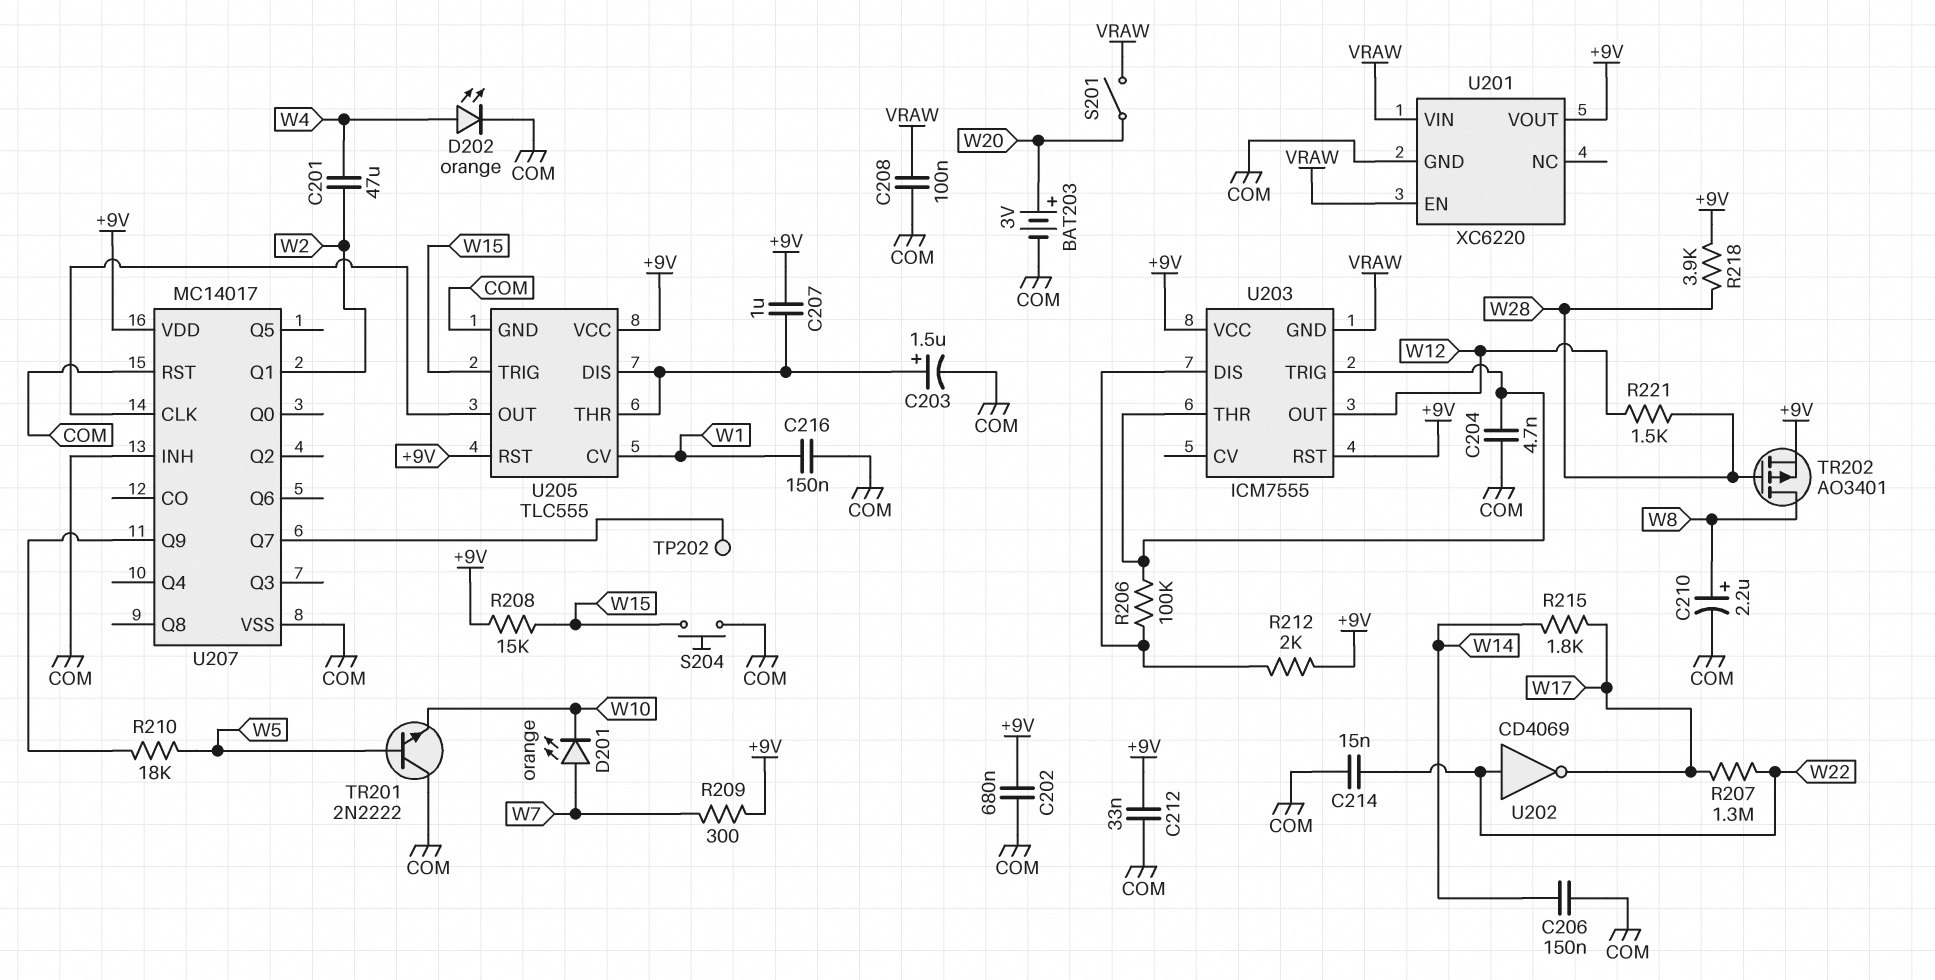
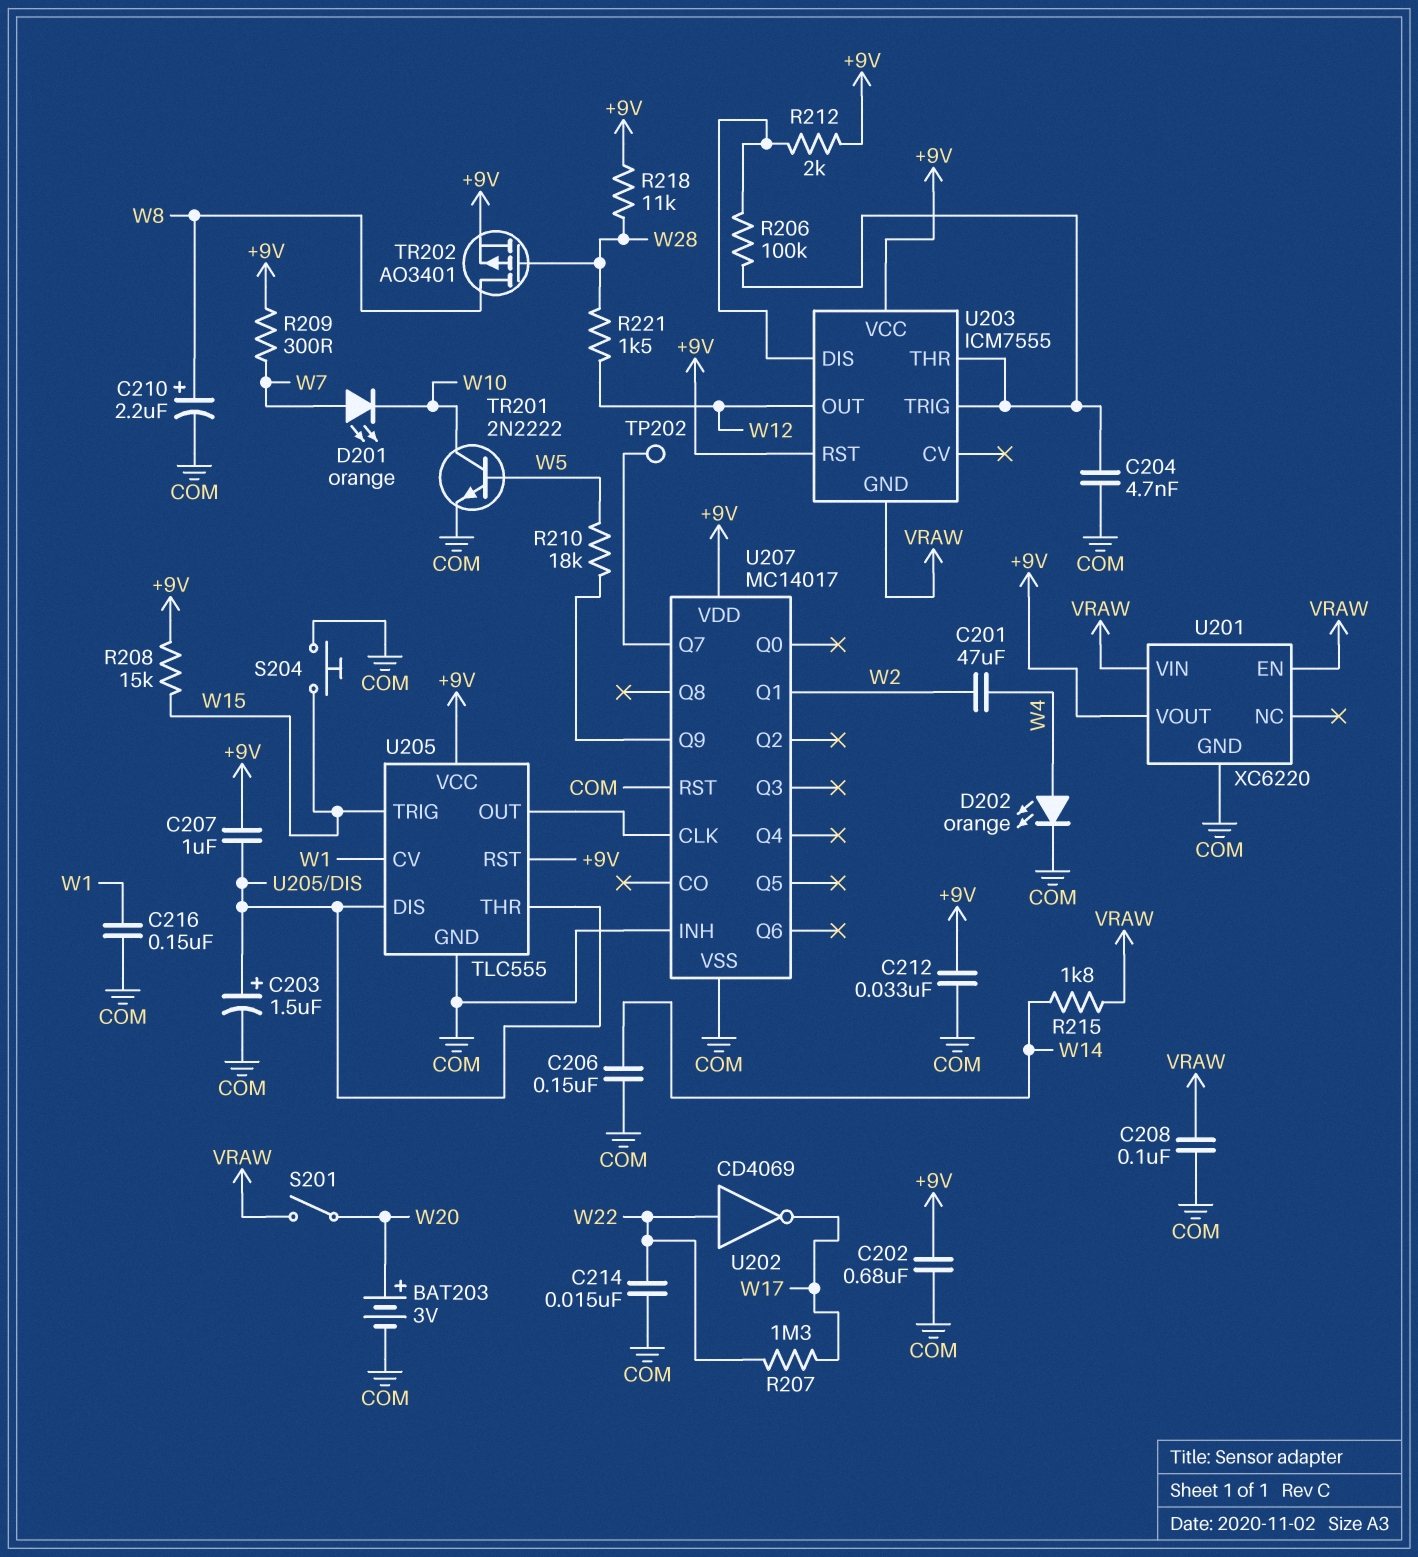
R215: 1.8k (W14, W17) -> 1.8k (VRAW, W14)
R218: 3.9k (+9V, W28) -> 11k (+9V, W28)
TR201: NPN 2N2222 (B W5, C COM, E W10) -> NPN 2N2222 (B W5, C W10, E COM)

